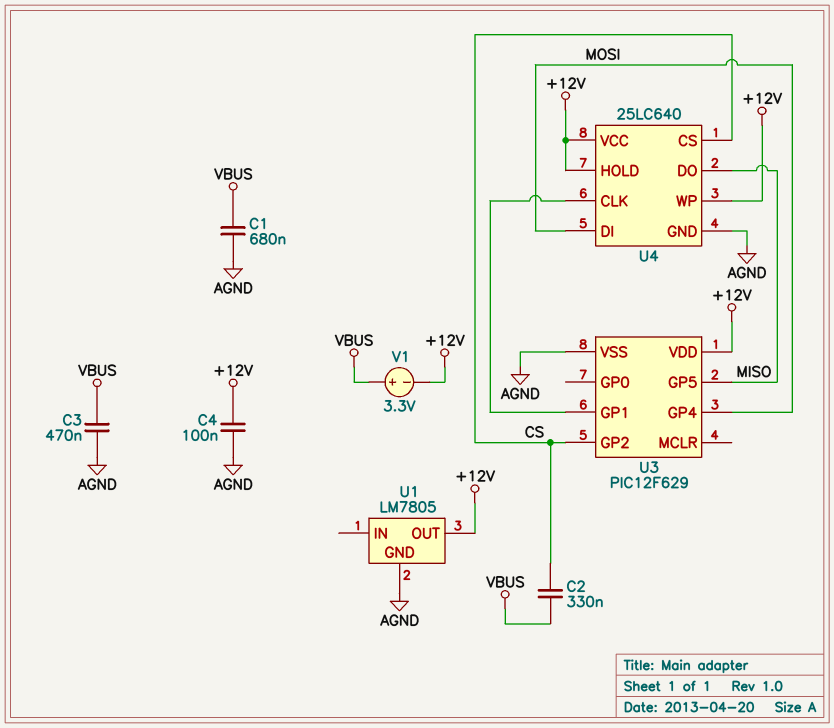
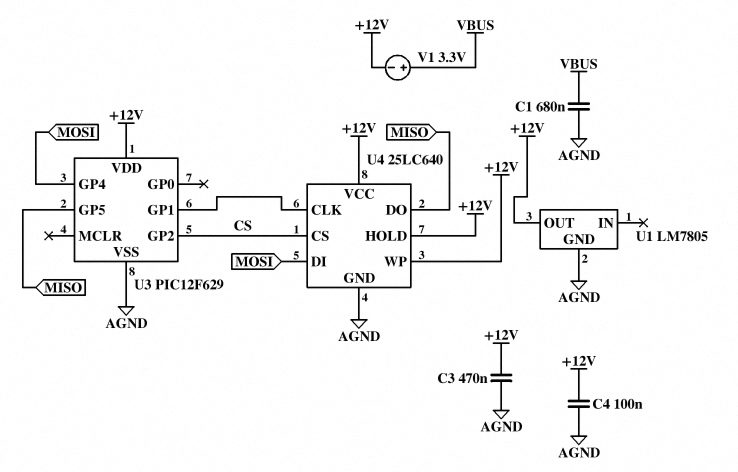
C2: 330nF (CS, VBUS) -> none
C3: 470nF (AGND, VBUS) -> 470nF (+12V, AGND)

